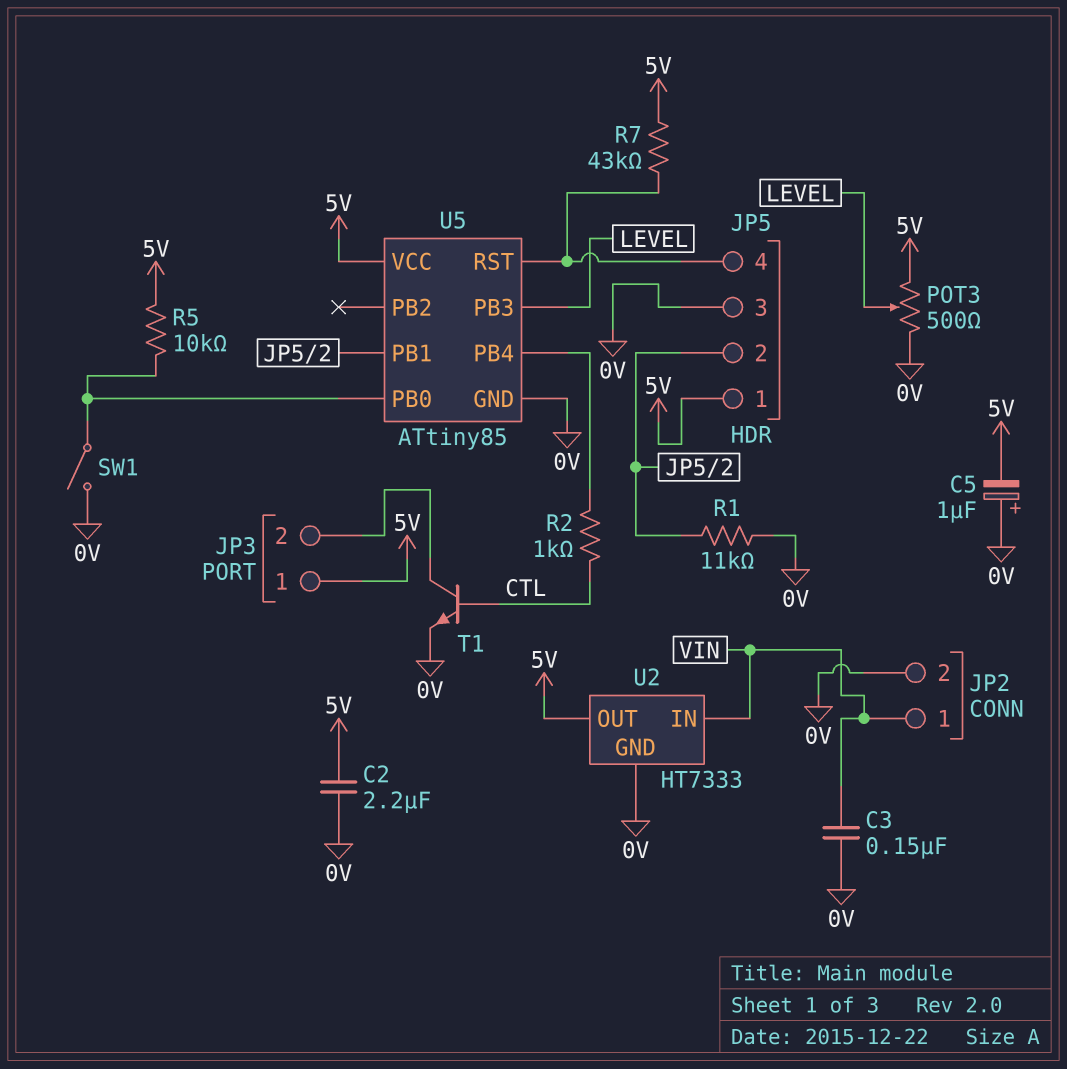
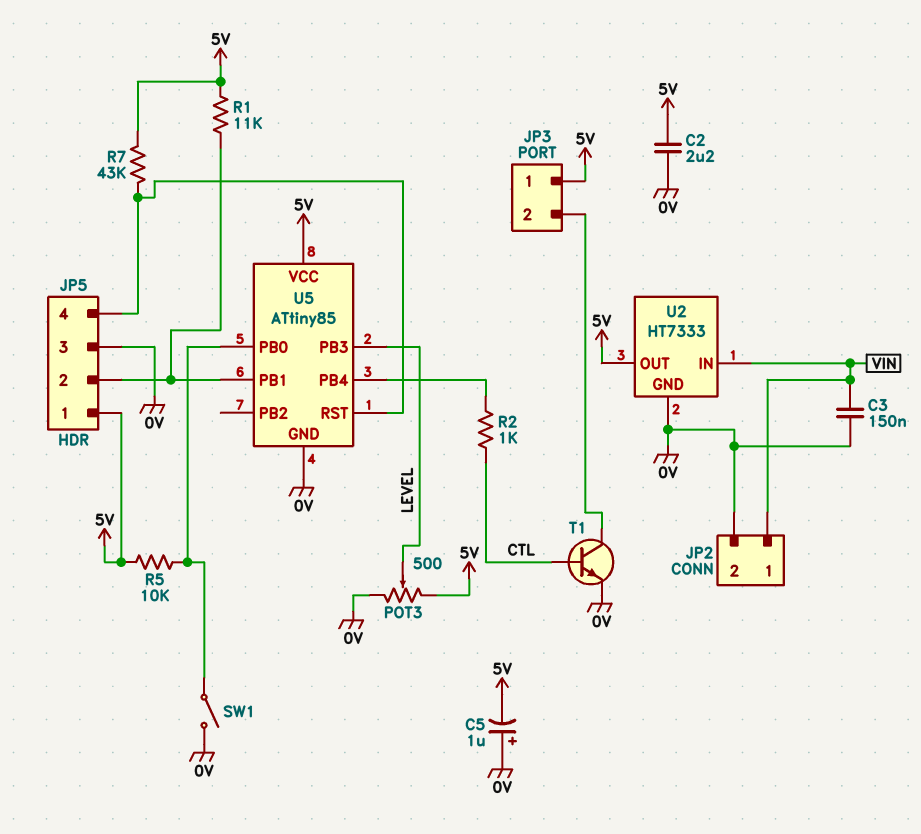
R1: 11k (0V, JP5/2) -> 11k (5V, JP5/2)

